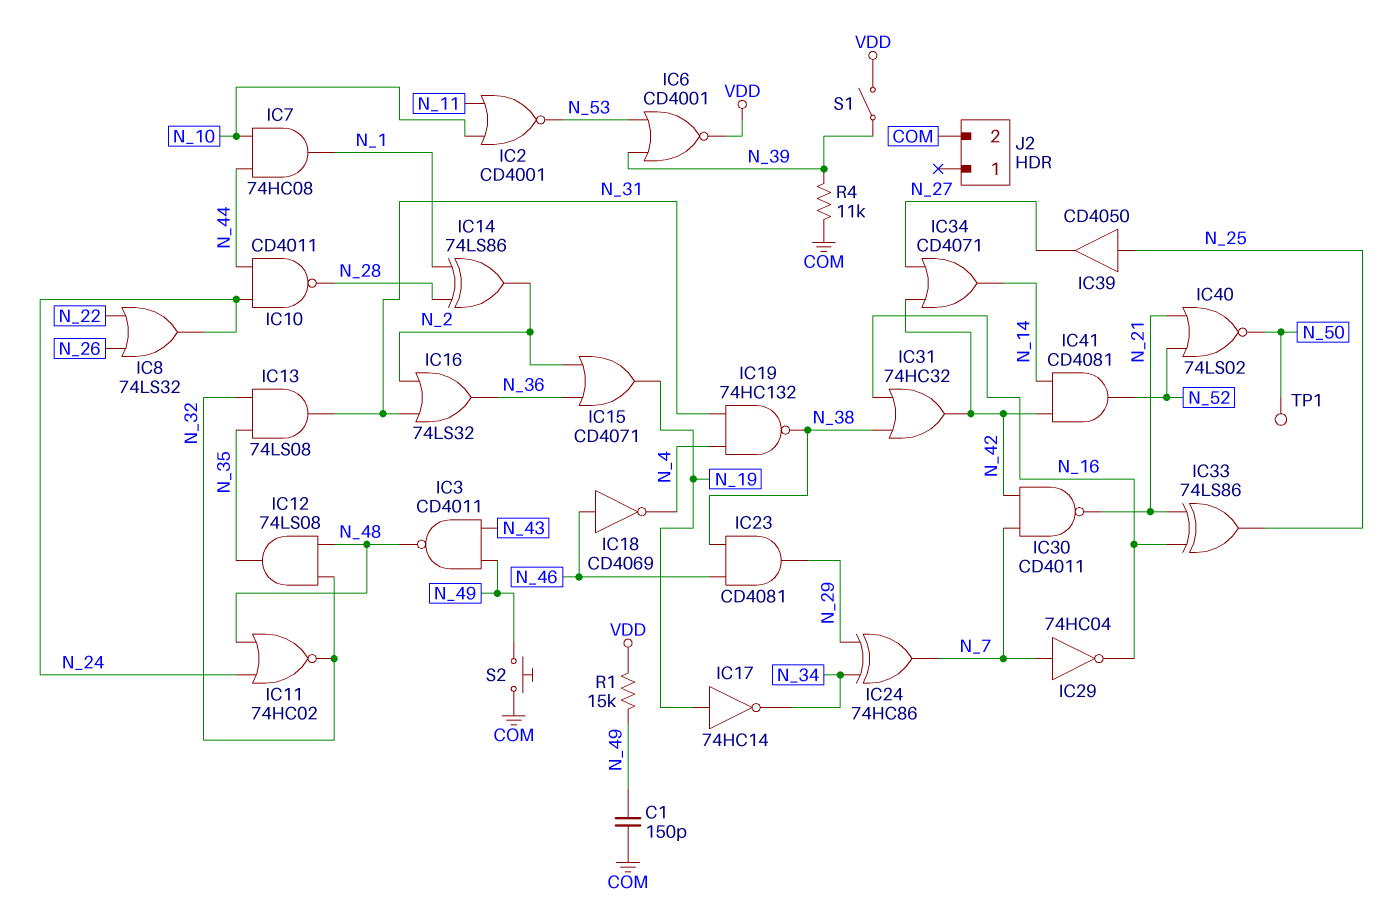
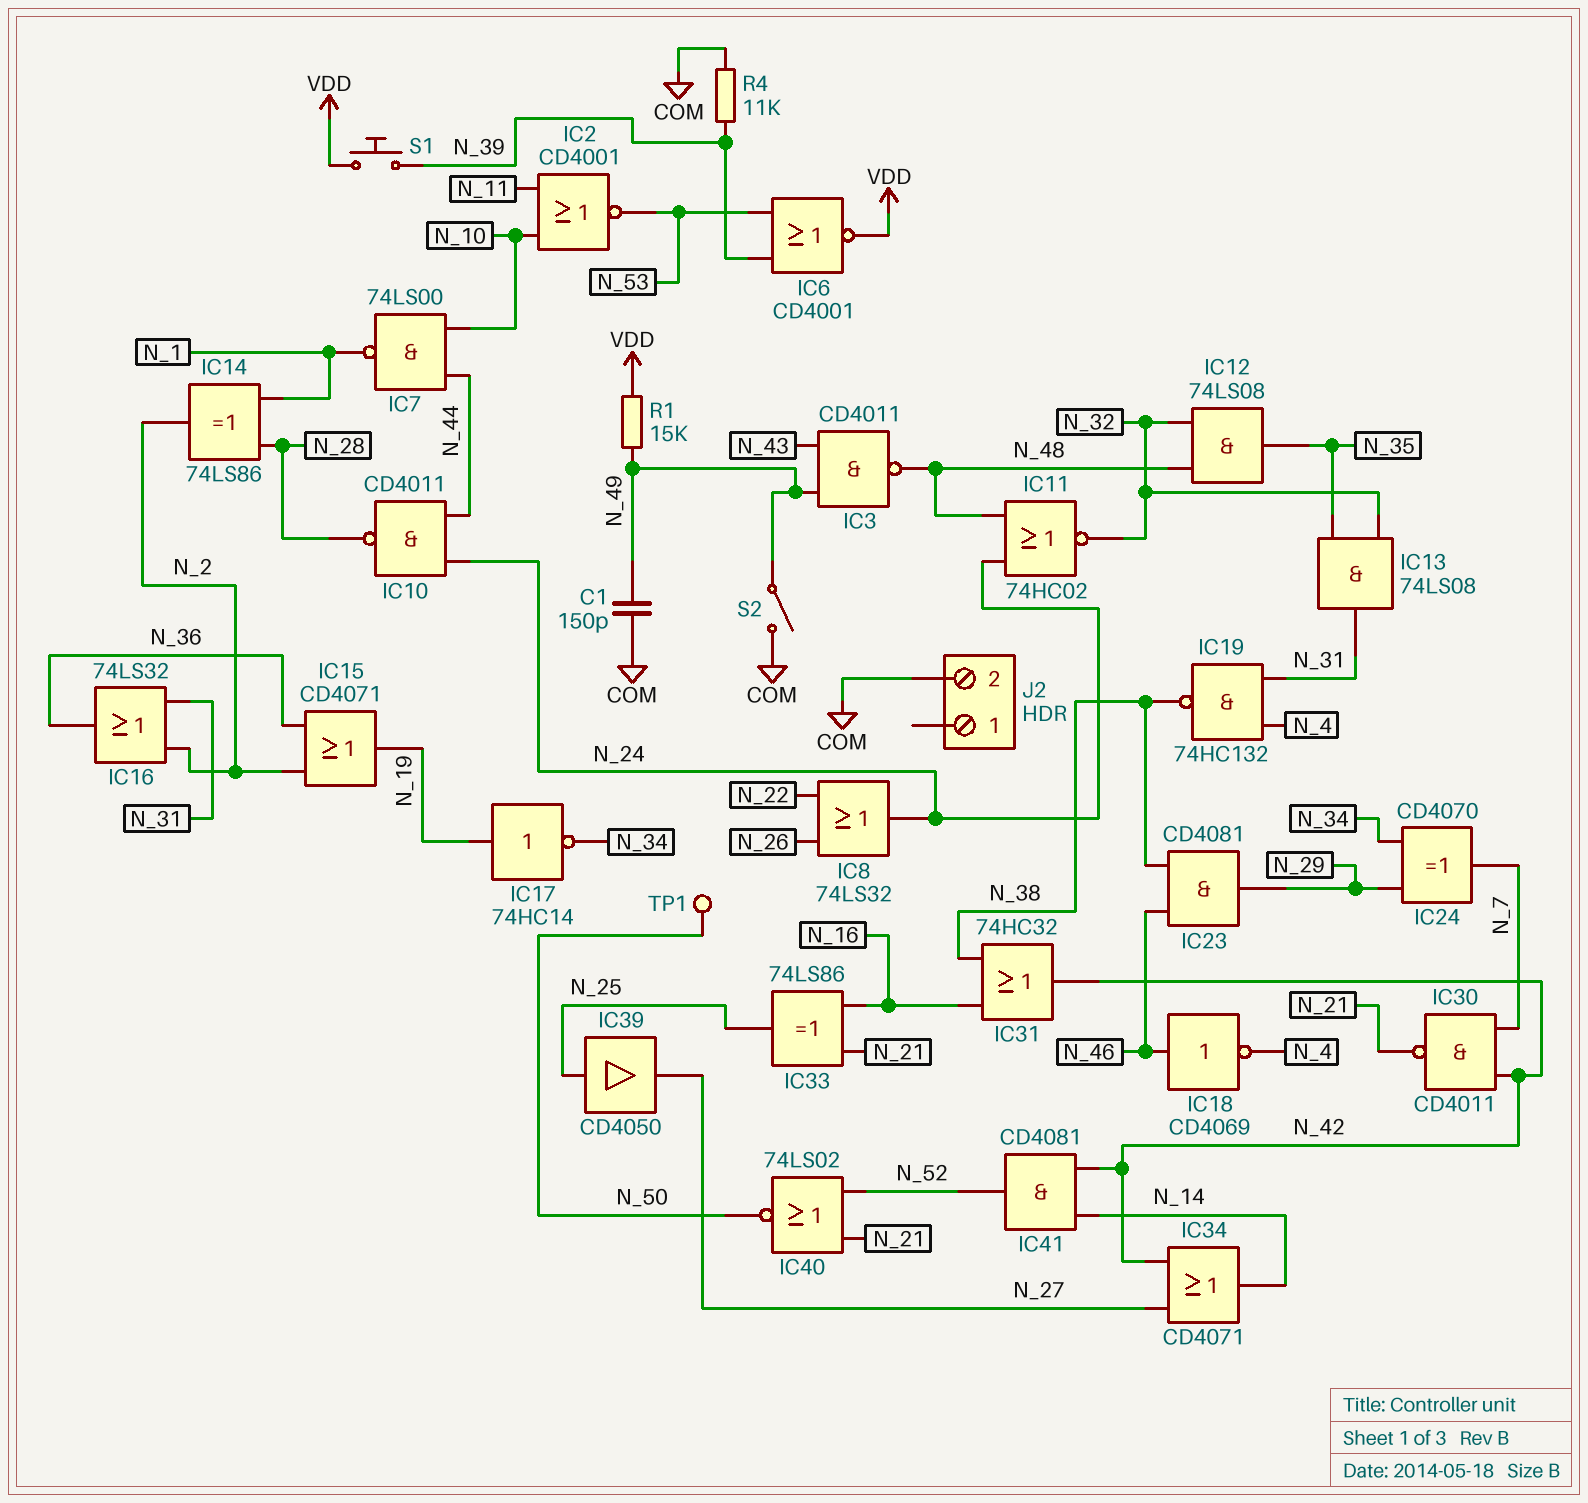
IC7: AND 74HC08 (in N_10, in N_44, out N_1) -> NAND 74LS00 (in N_10, in N_44, out N_1)
IC24: XOR 74HC86 (in N_29, in N_34, out N_7) -> XOR CD4070 (in N_29, in N_34, out N_7)
IC29: NOT 74HC04 (in N_7, out N_16) -> none
S1: switch (N_39, VDD) -> button (N_39, VDD)
S2: button (COM, N_49) -> switch (COM, N_49)

